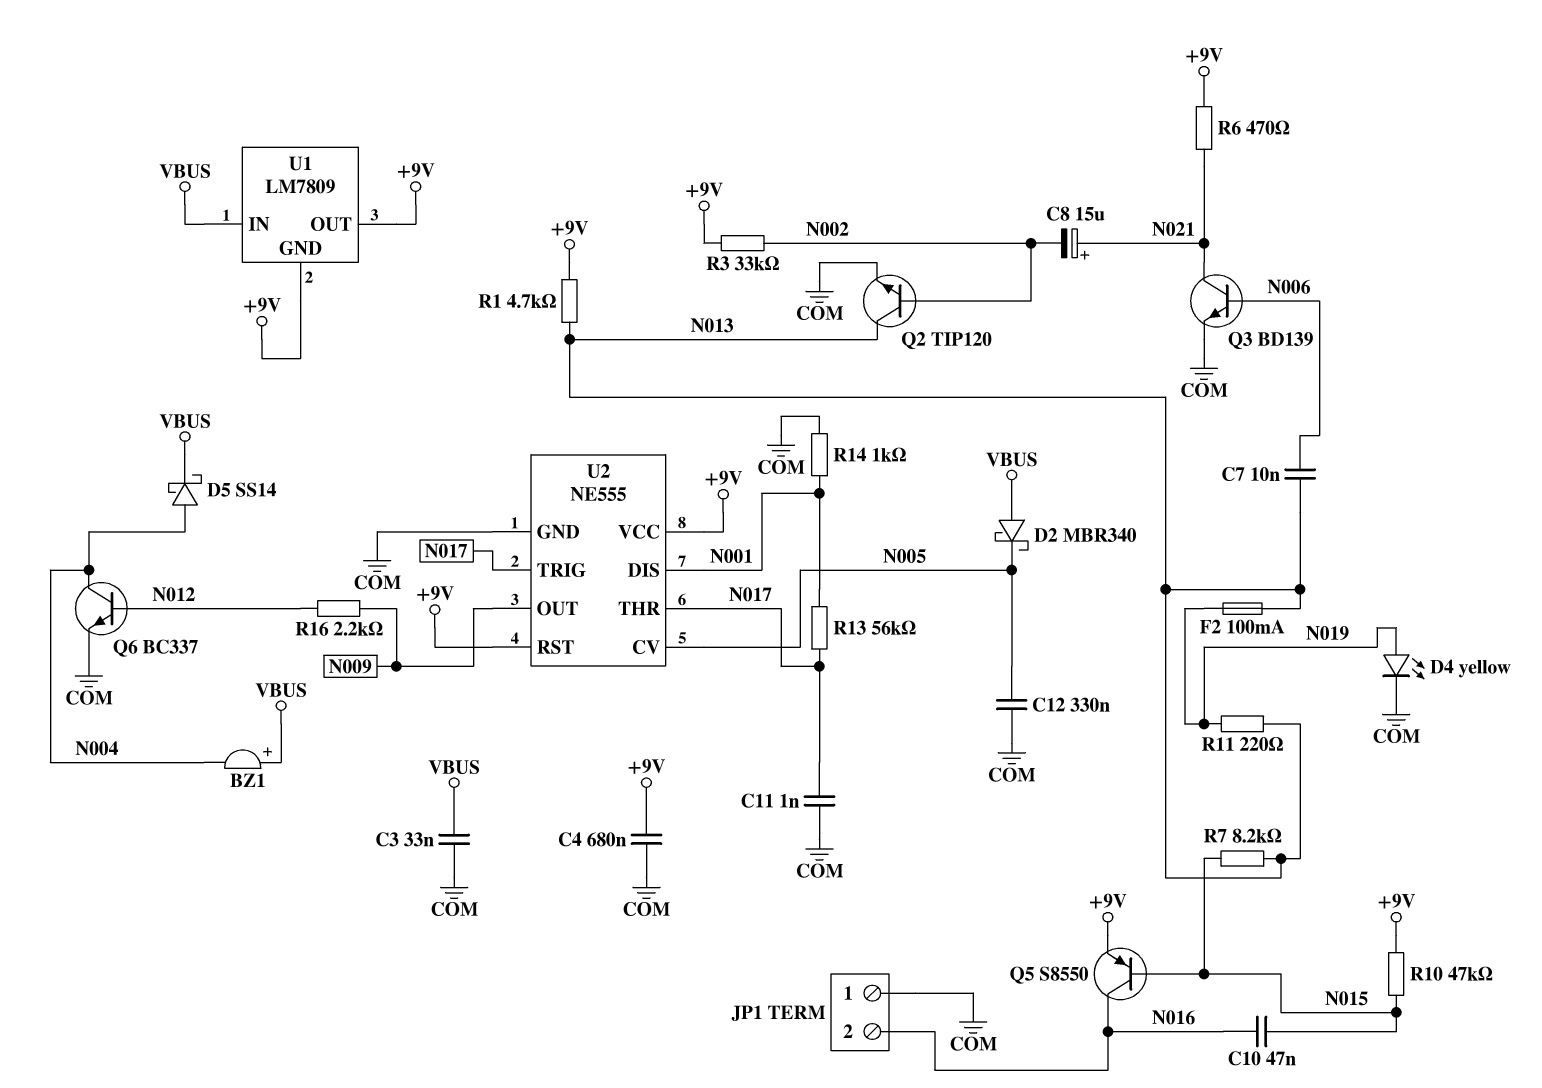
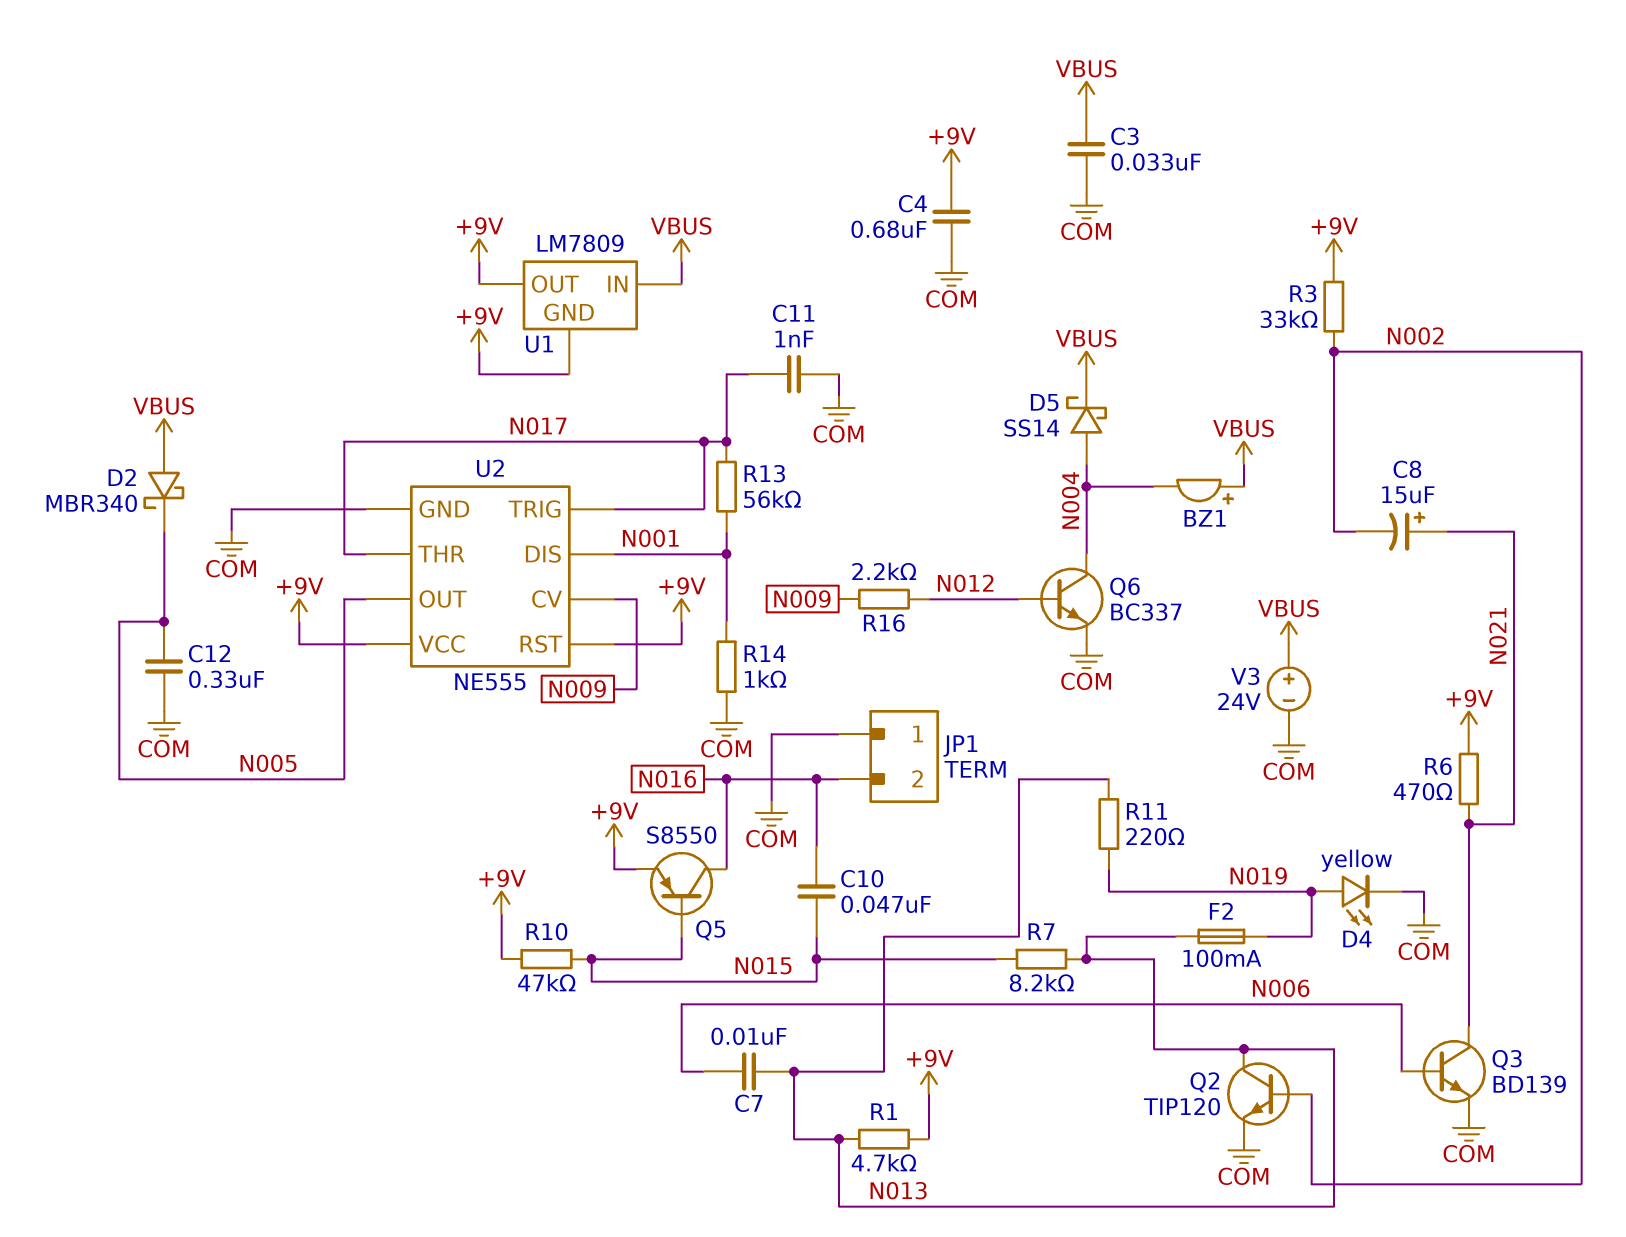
U2 pin CV: N005 -> N009
U2 pin OUT: N009 -> N005
V3: none -> 24V (plus VBUS, minus COM)

